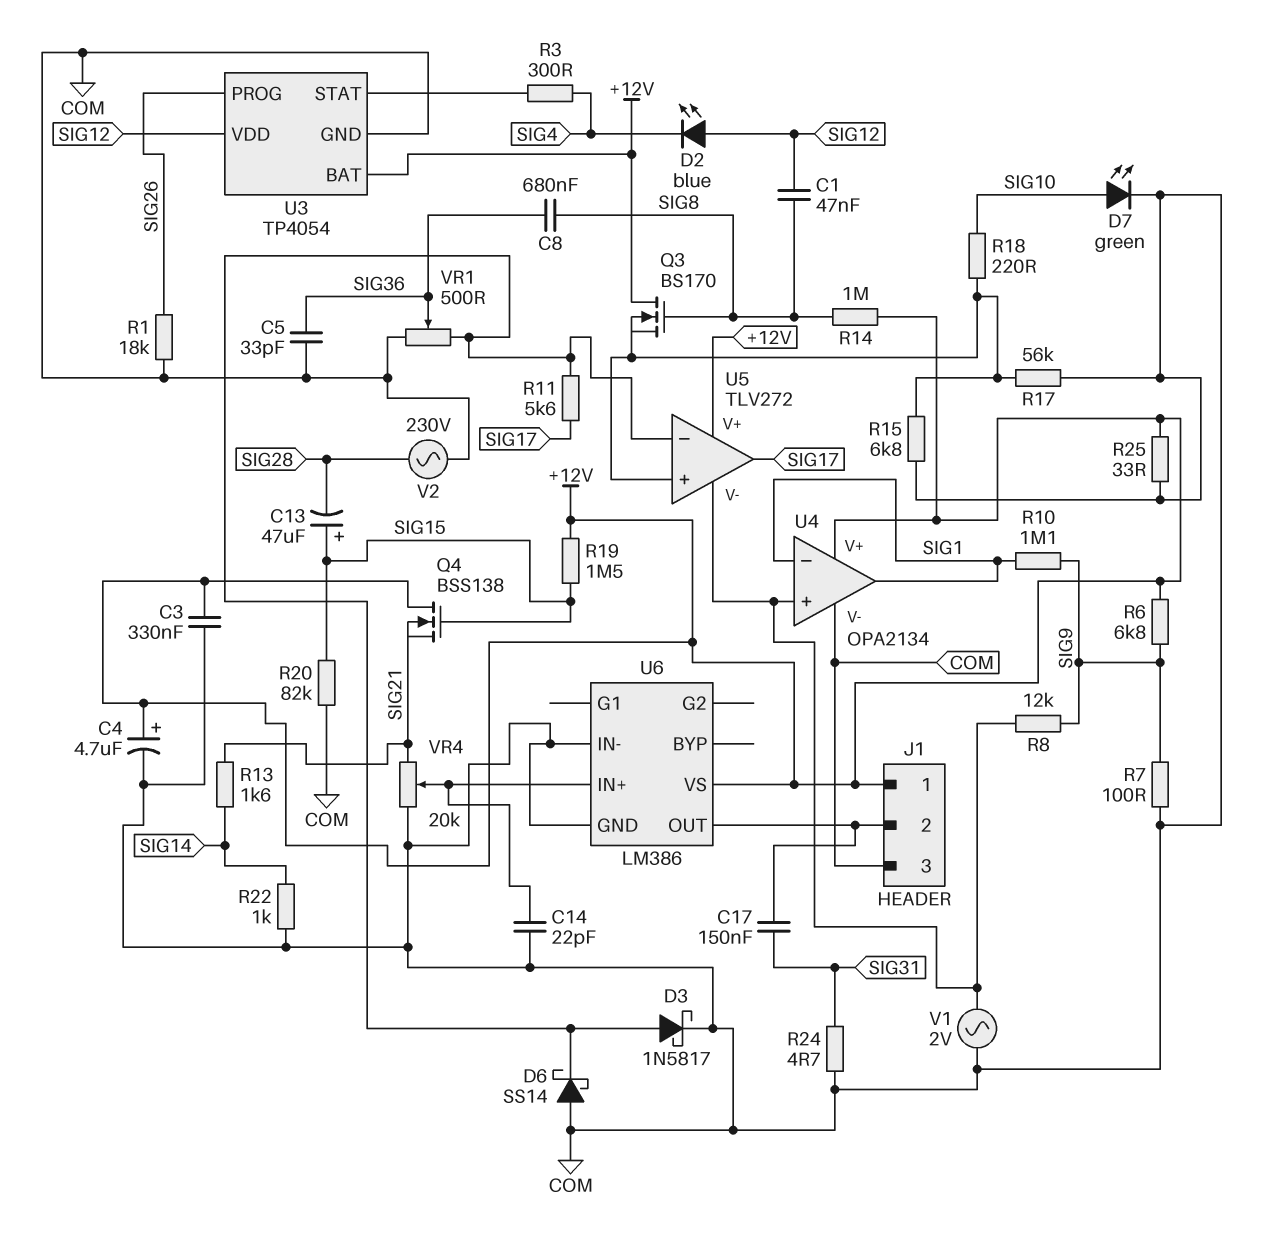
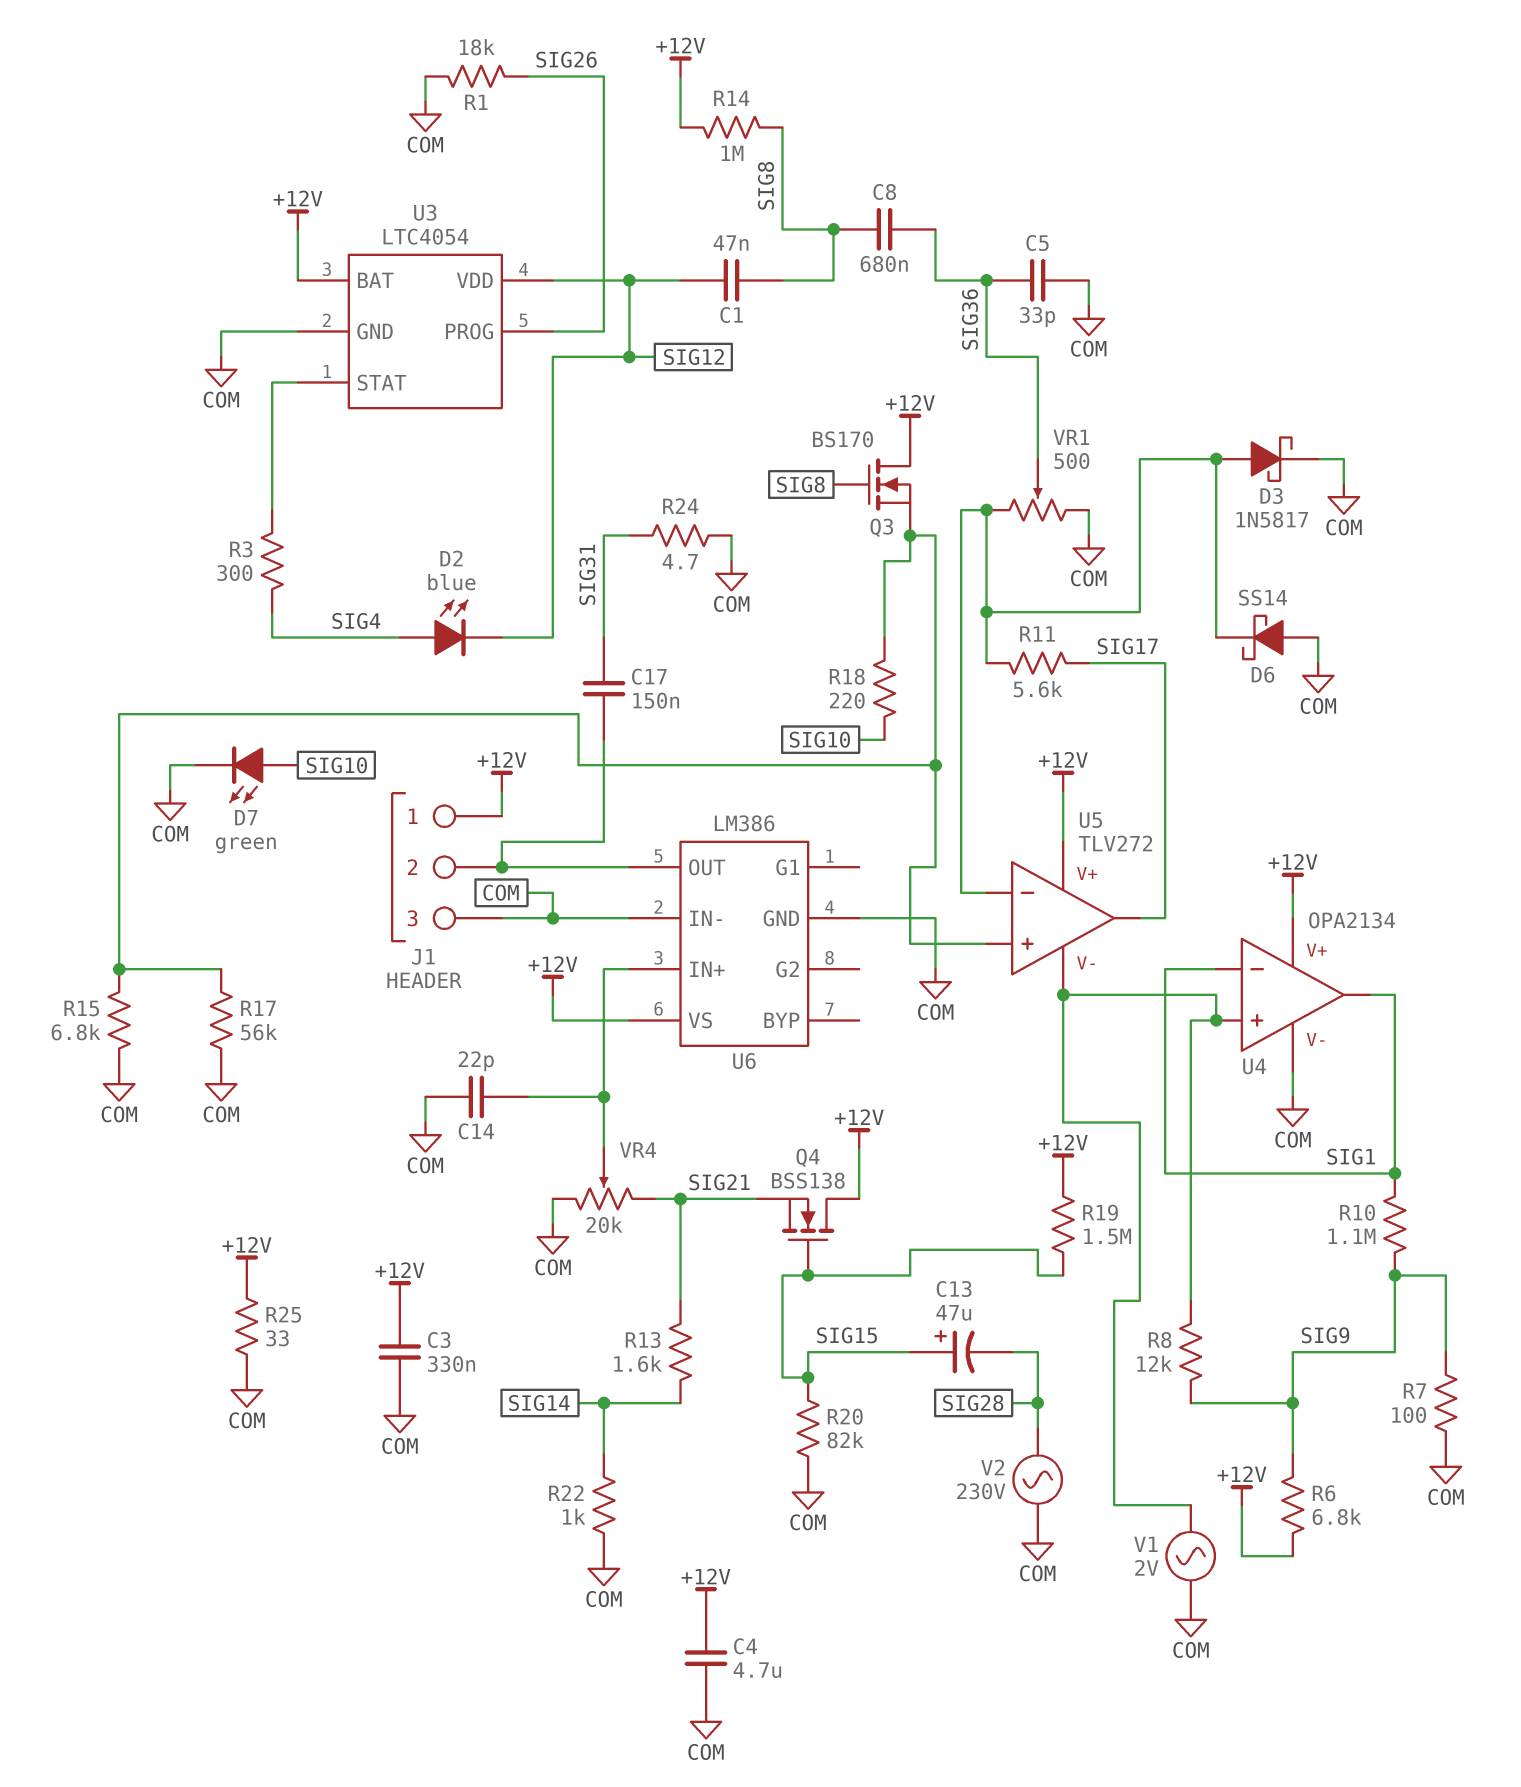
C4: 4.7uF (plus +12V, minus COM) -> 4.7uF (+12V, COM)
D2: LED blue (A SIG12, K SIG4) -> LED blue (A SIG4, K SIG12)
U3: TP4054 -> LTC4054

